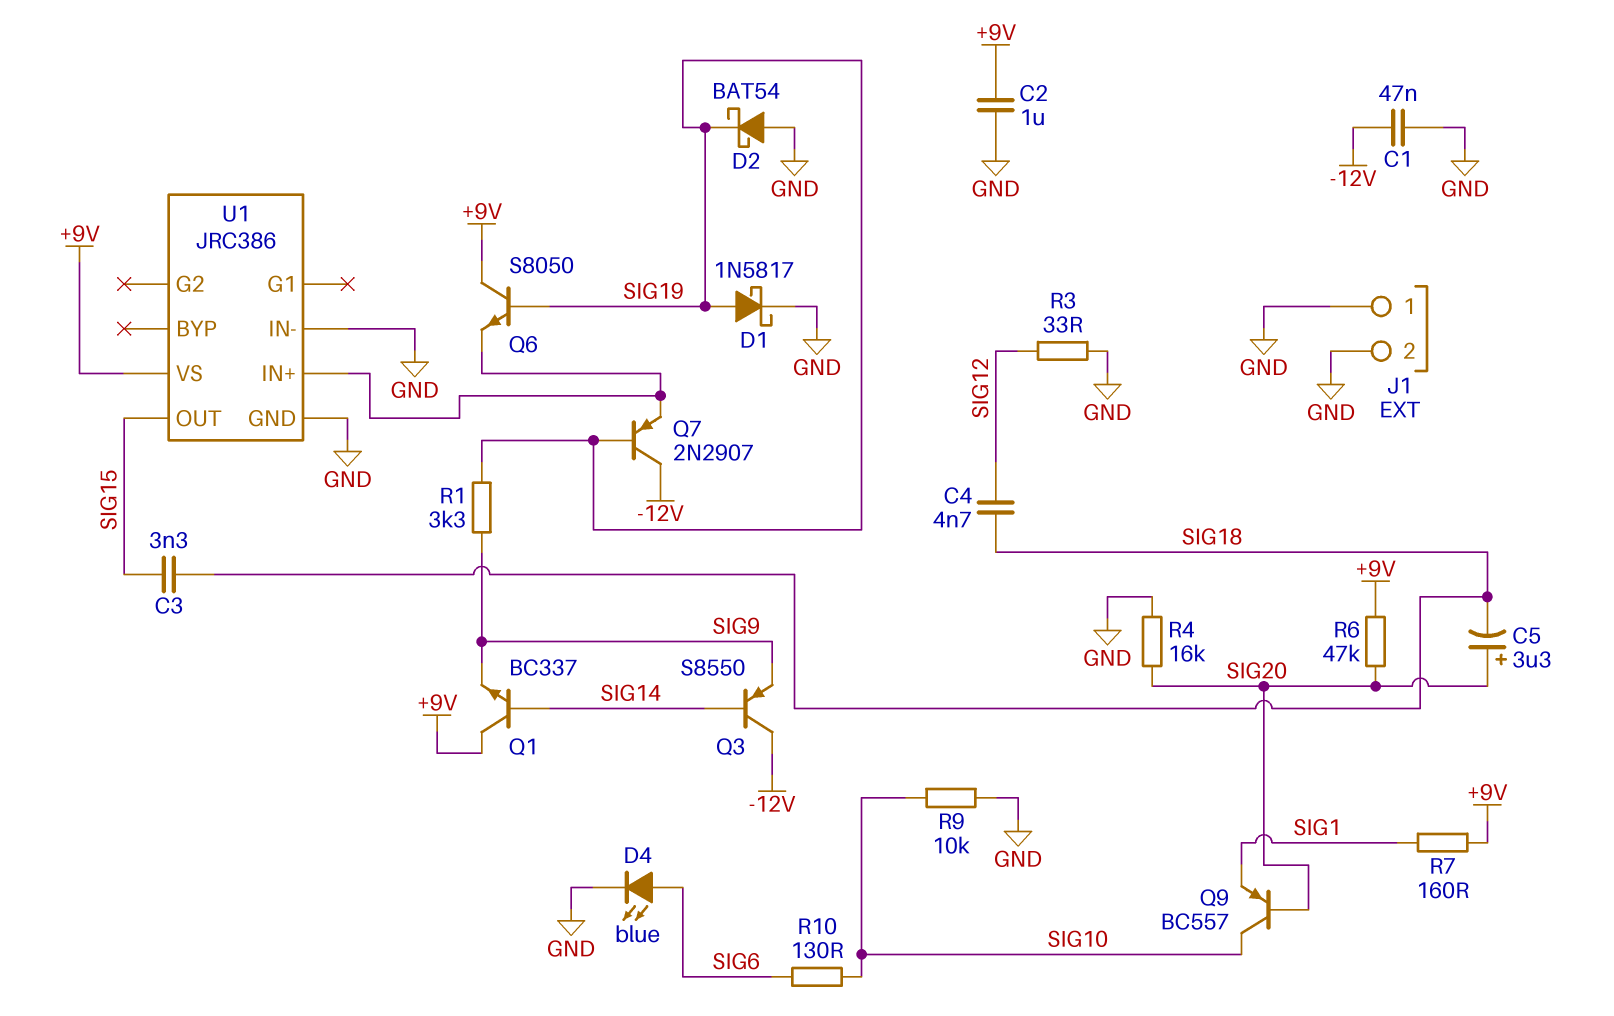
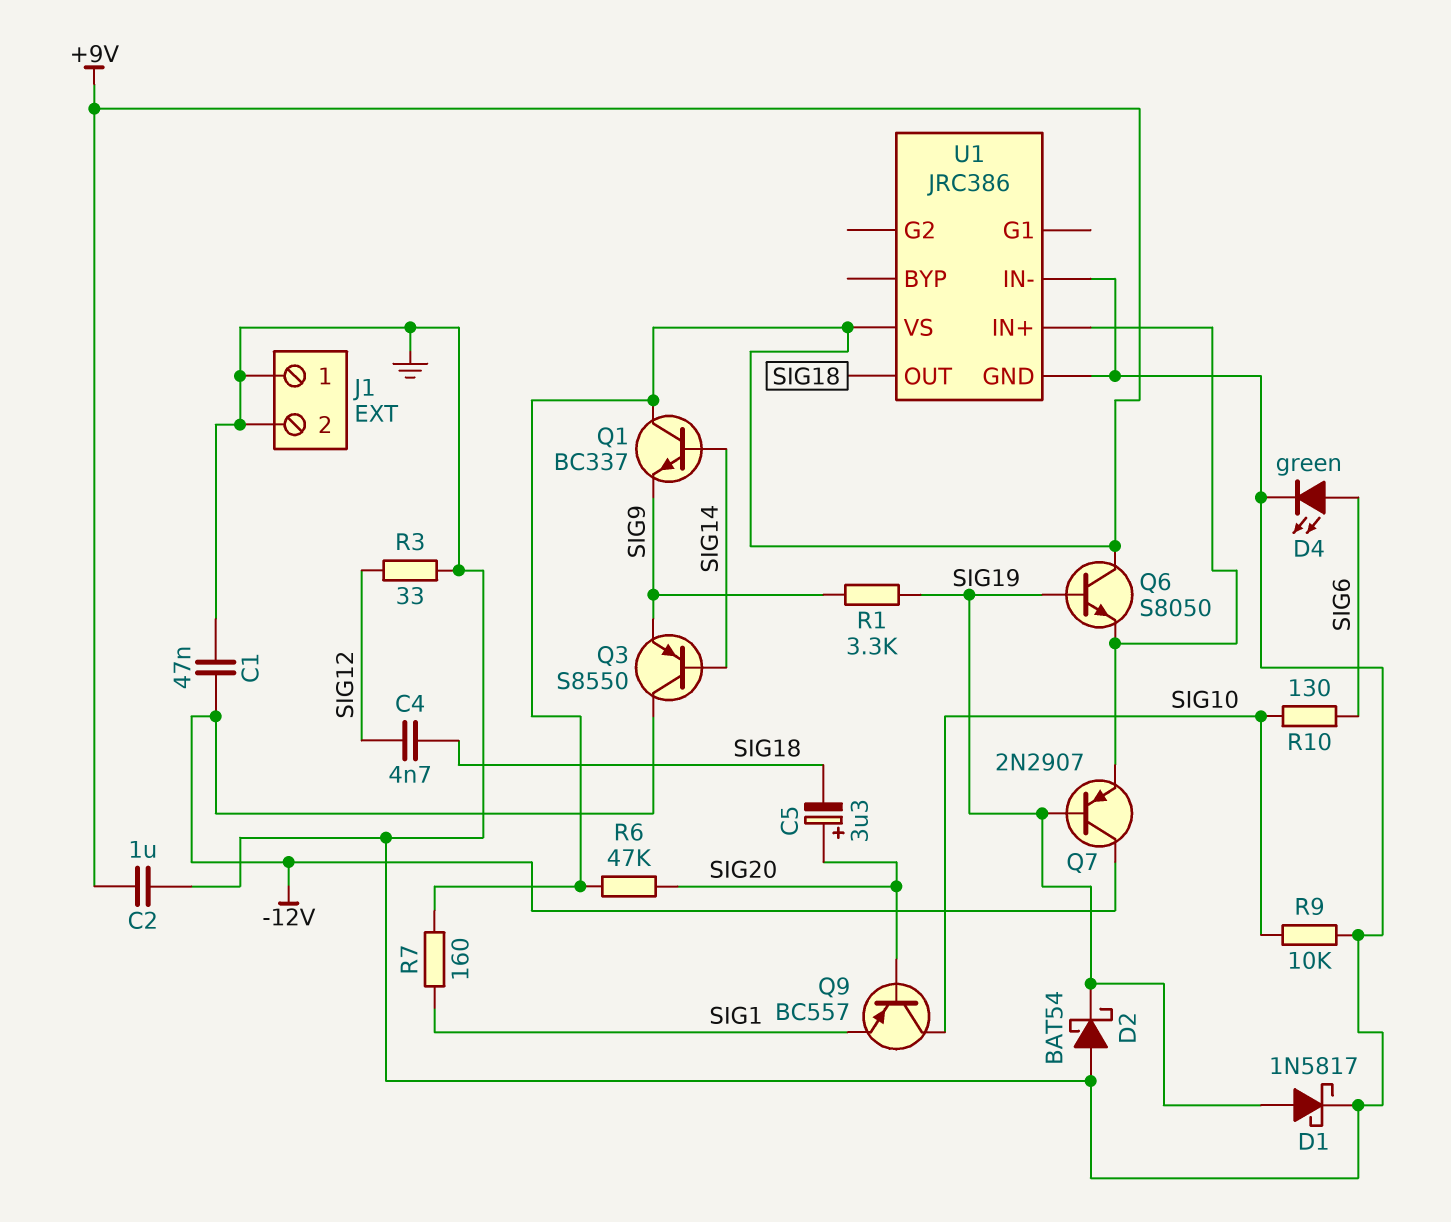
C3: 3.3nF (SIG15, SIG18) -> none
D4: LED blue (A SIG6, K GND) -> LED green (A SIG6, K GND)
R4: 16k (GND, SIG20) -> none
U1 pin OUT: SIG15 -> SIG18

